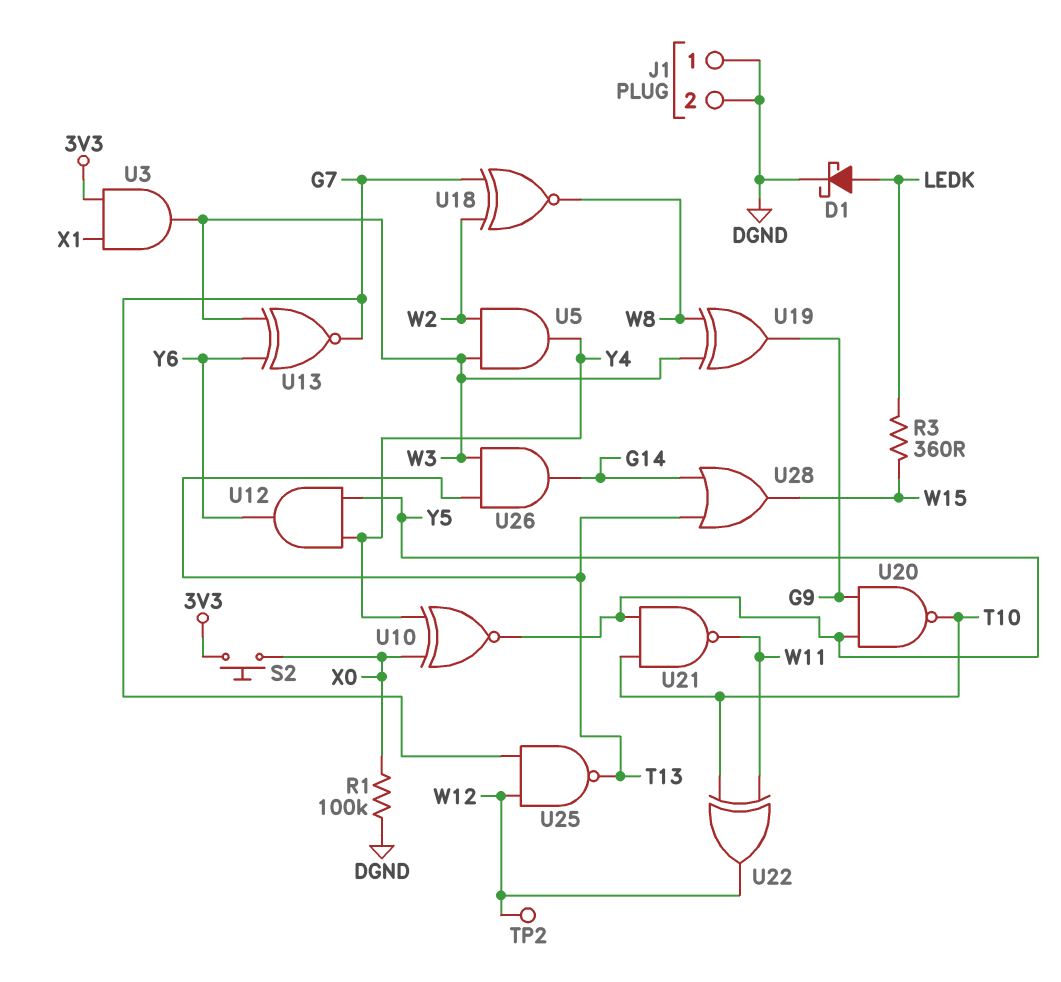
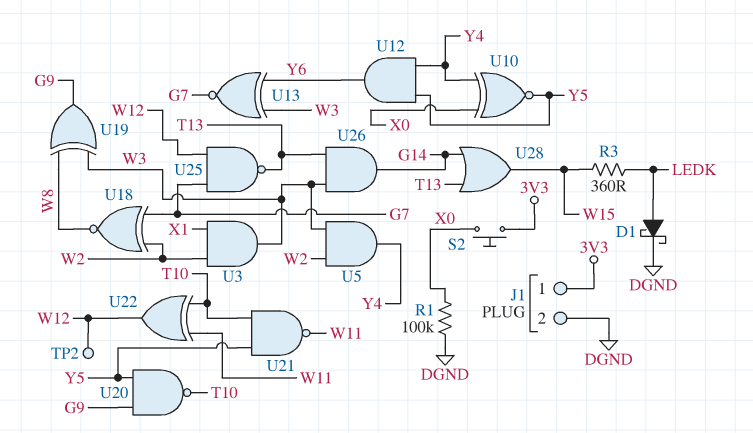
J1 pin 1: DGND -> 3V3
U3: AND (in 3V3, in X1, out W3) -> AND (in W2, in X1, out W3)

